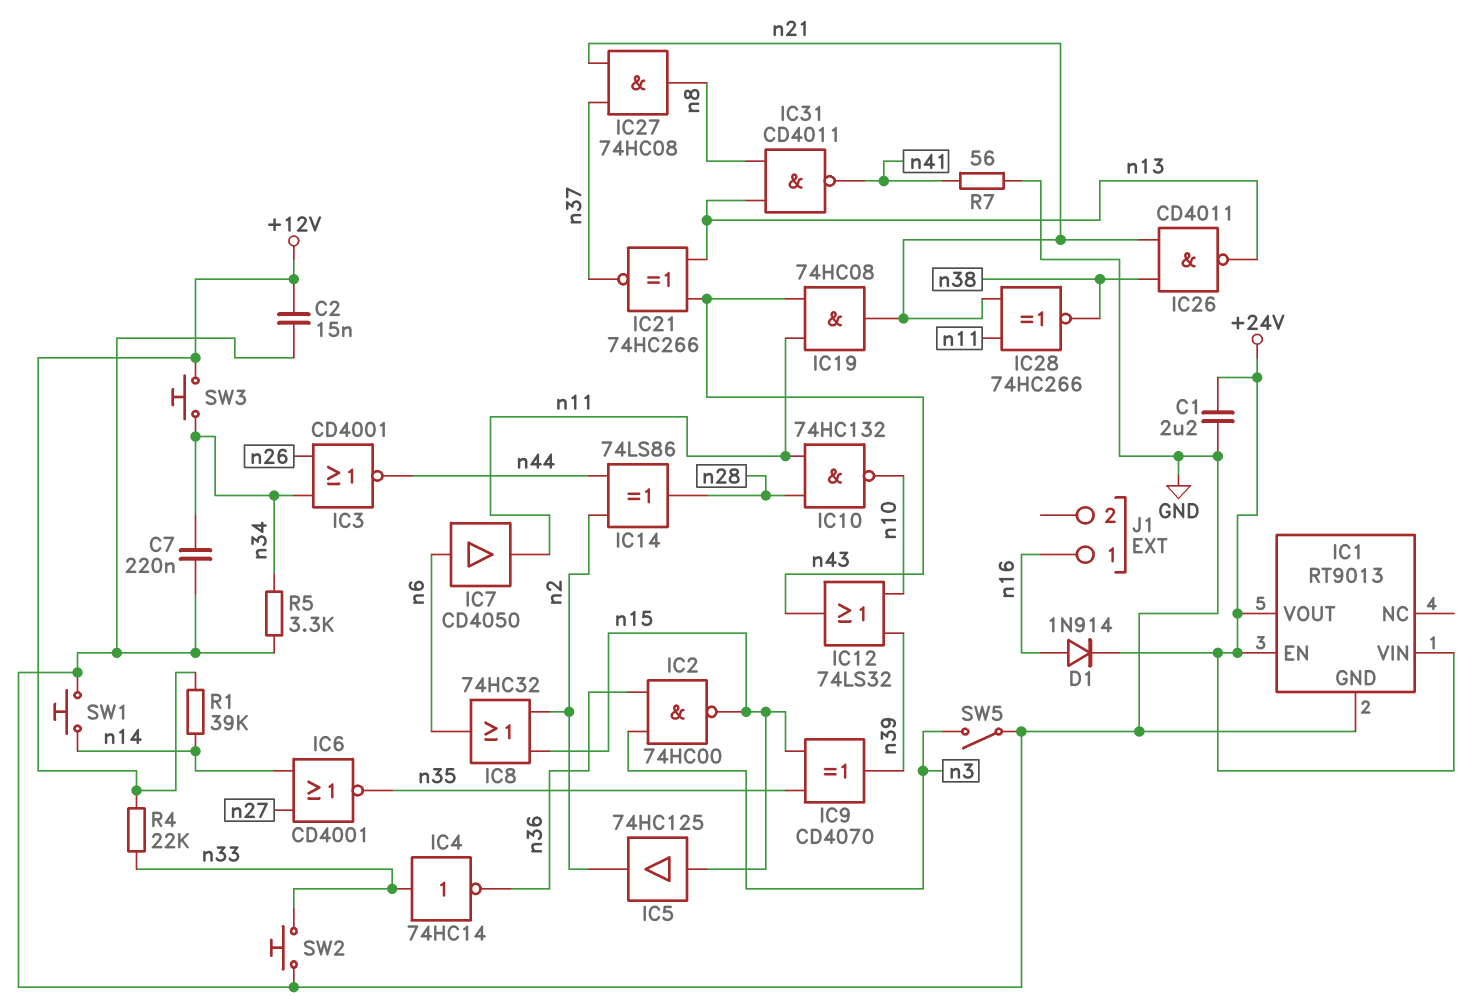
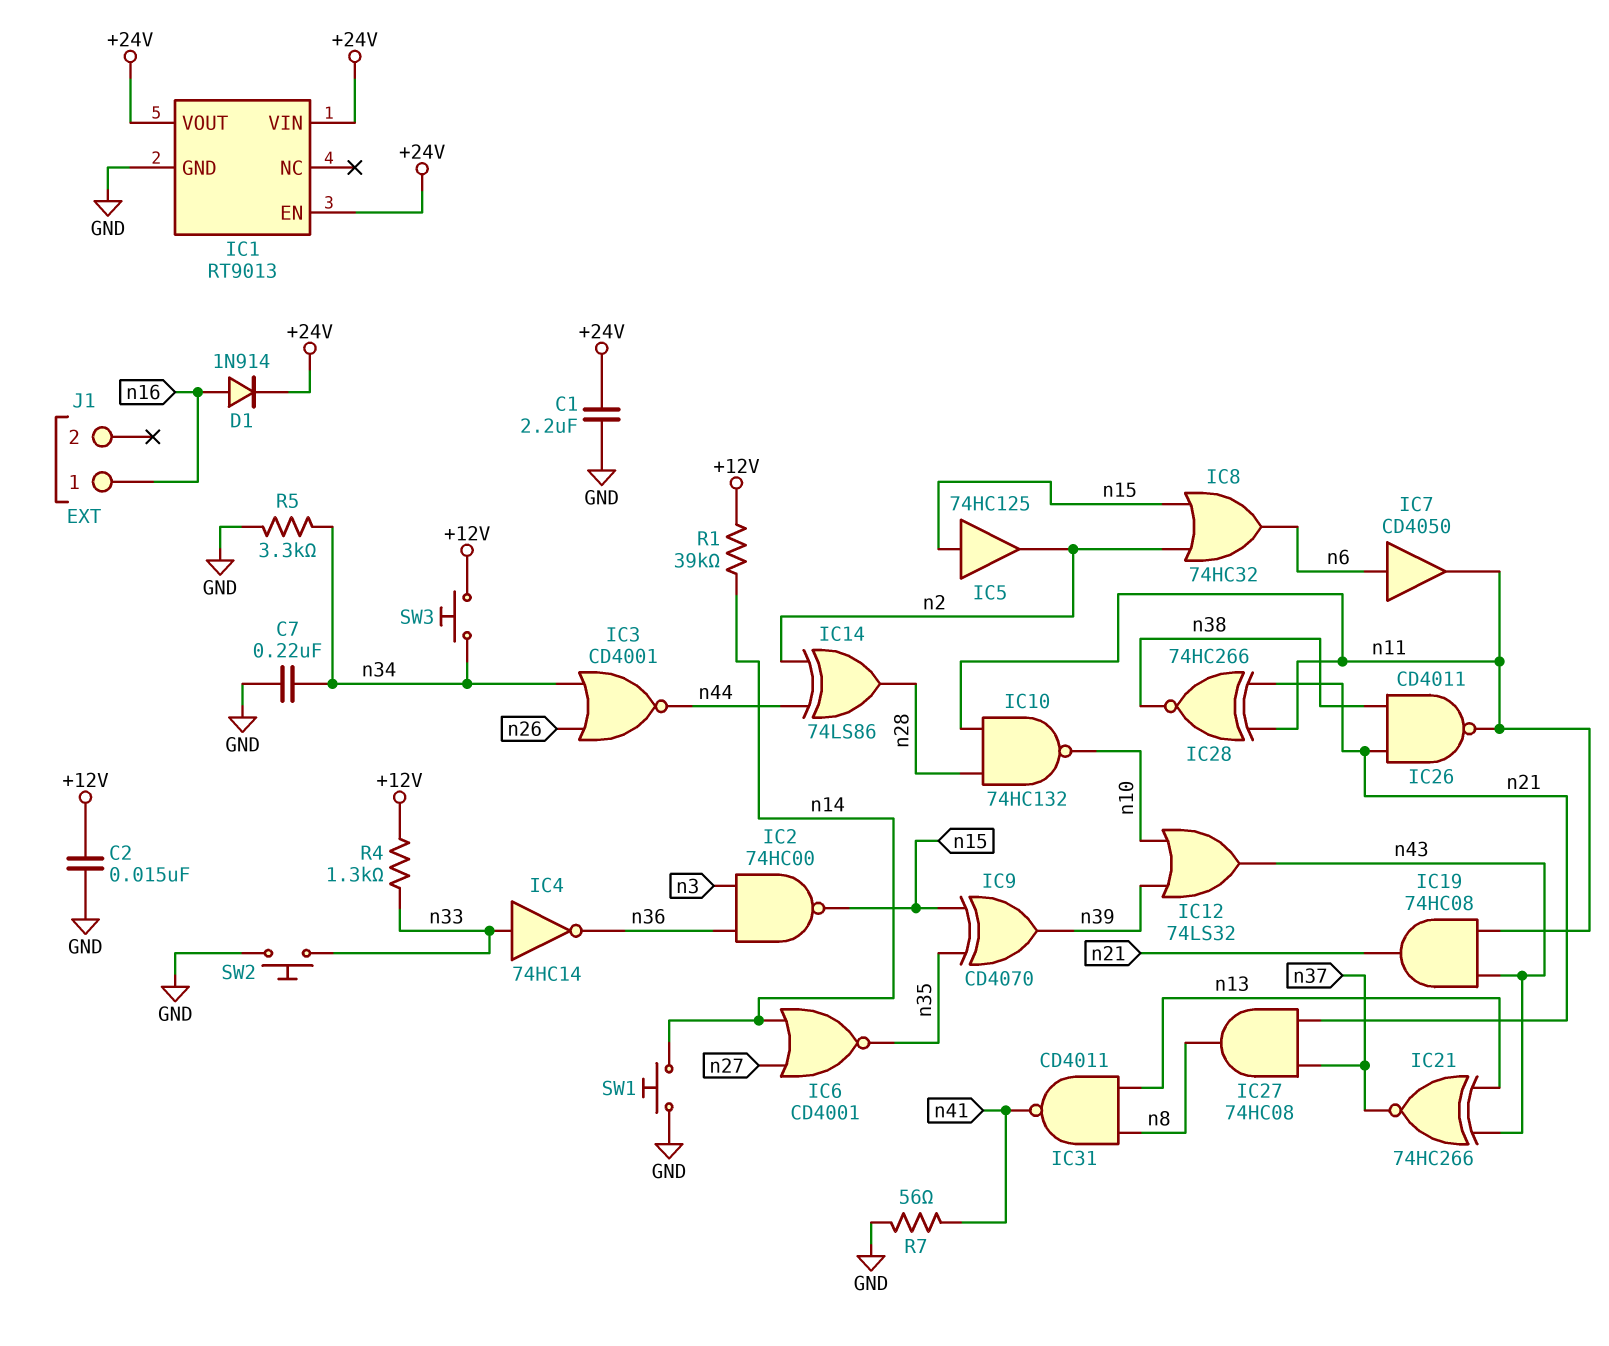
IC26: NAND CD4011 (in n21, in n38, out n13) -> NAND CD4011 (in n21, in n38, out n11)
R4: 22k (+12V, n33) -> 1.3k (+12V, n33)
SW5: switch (GND, n3) -> none

